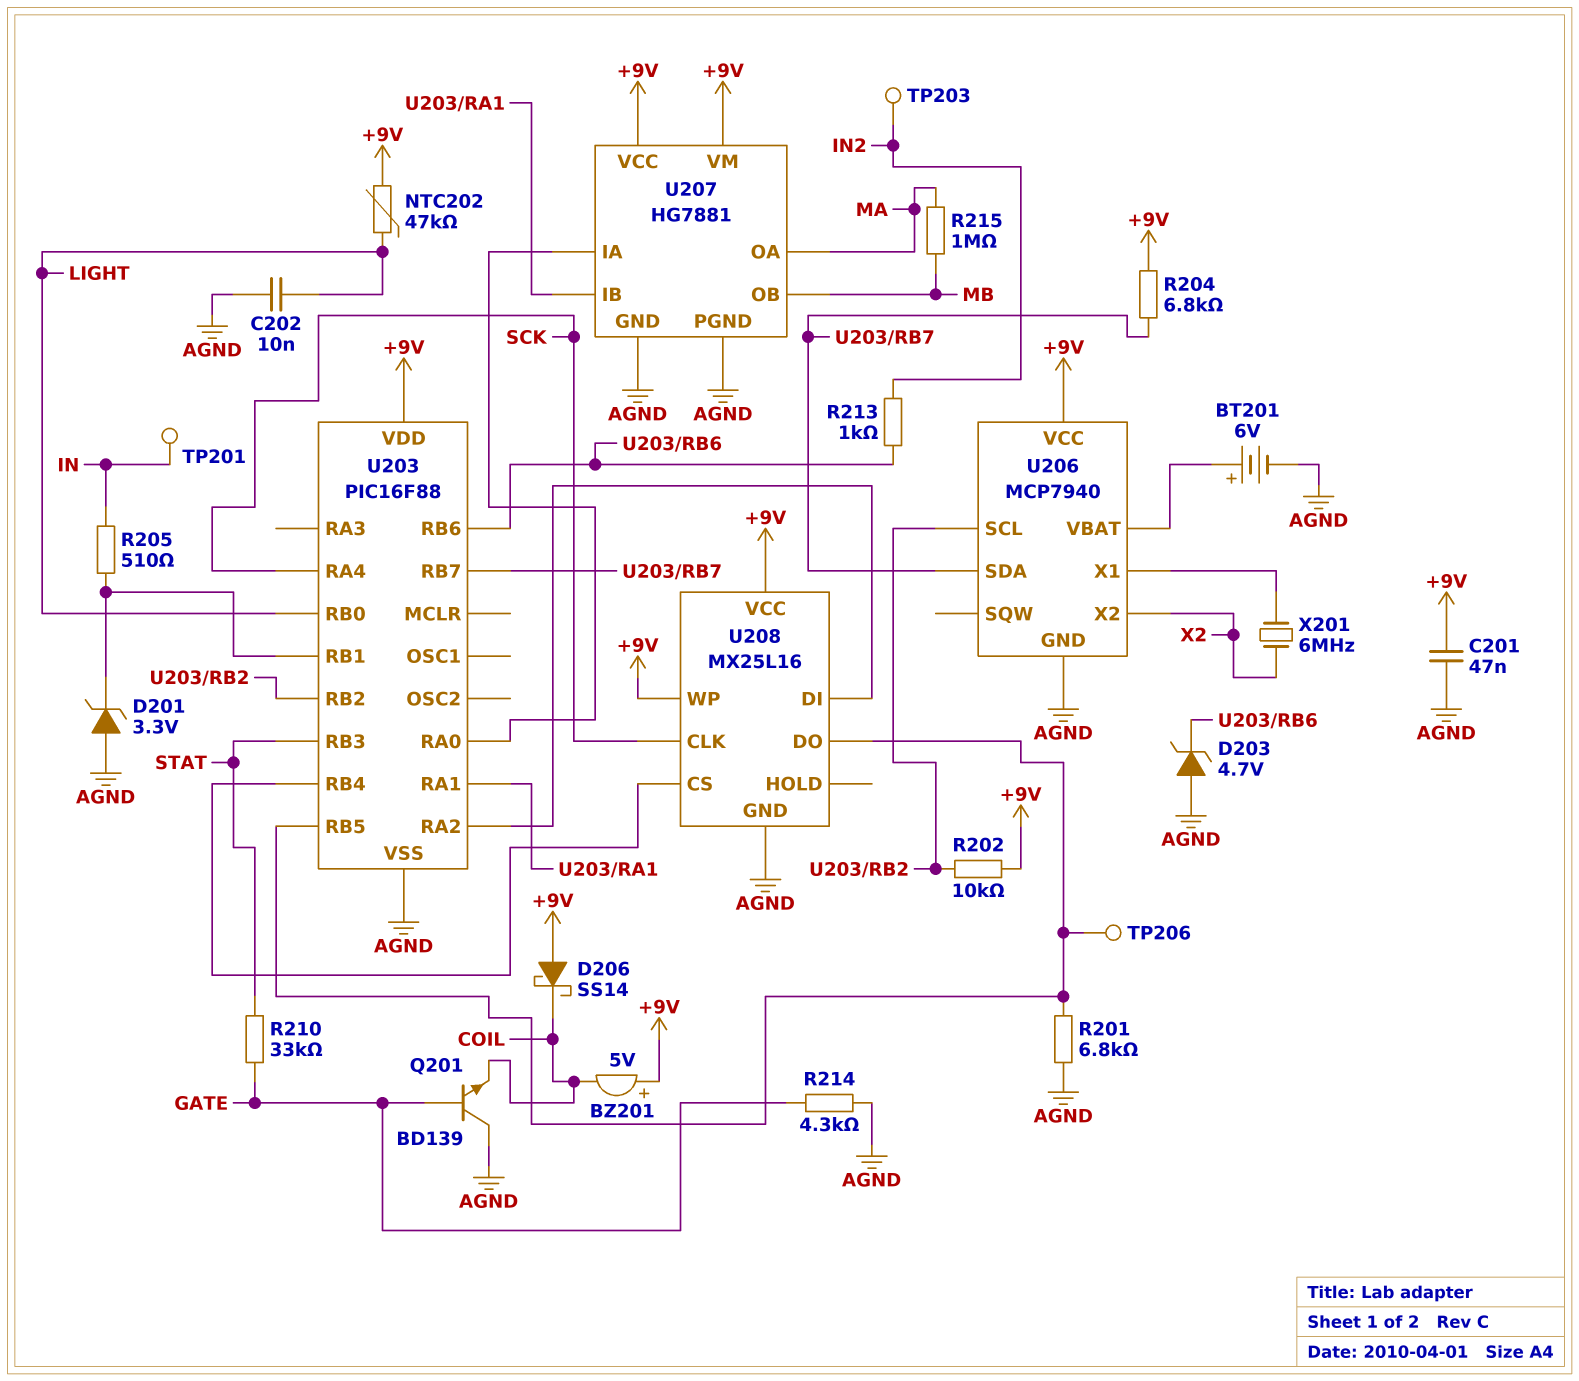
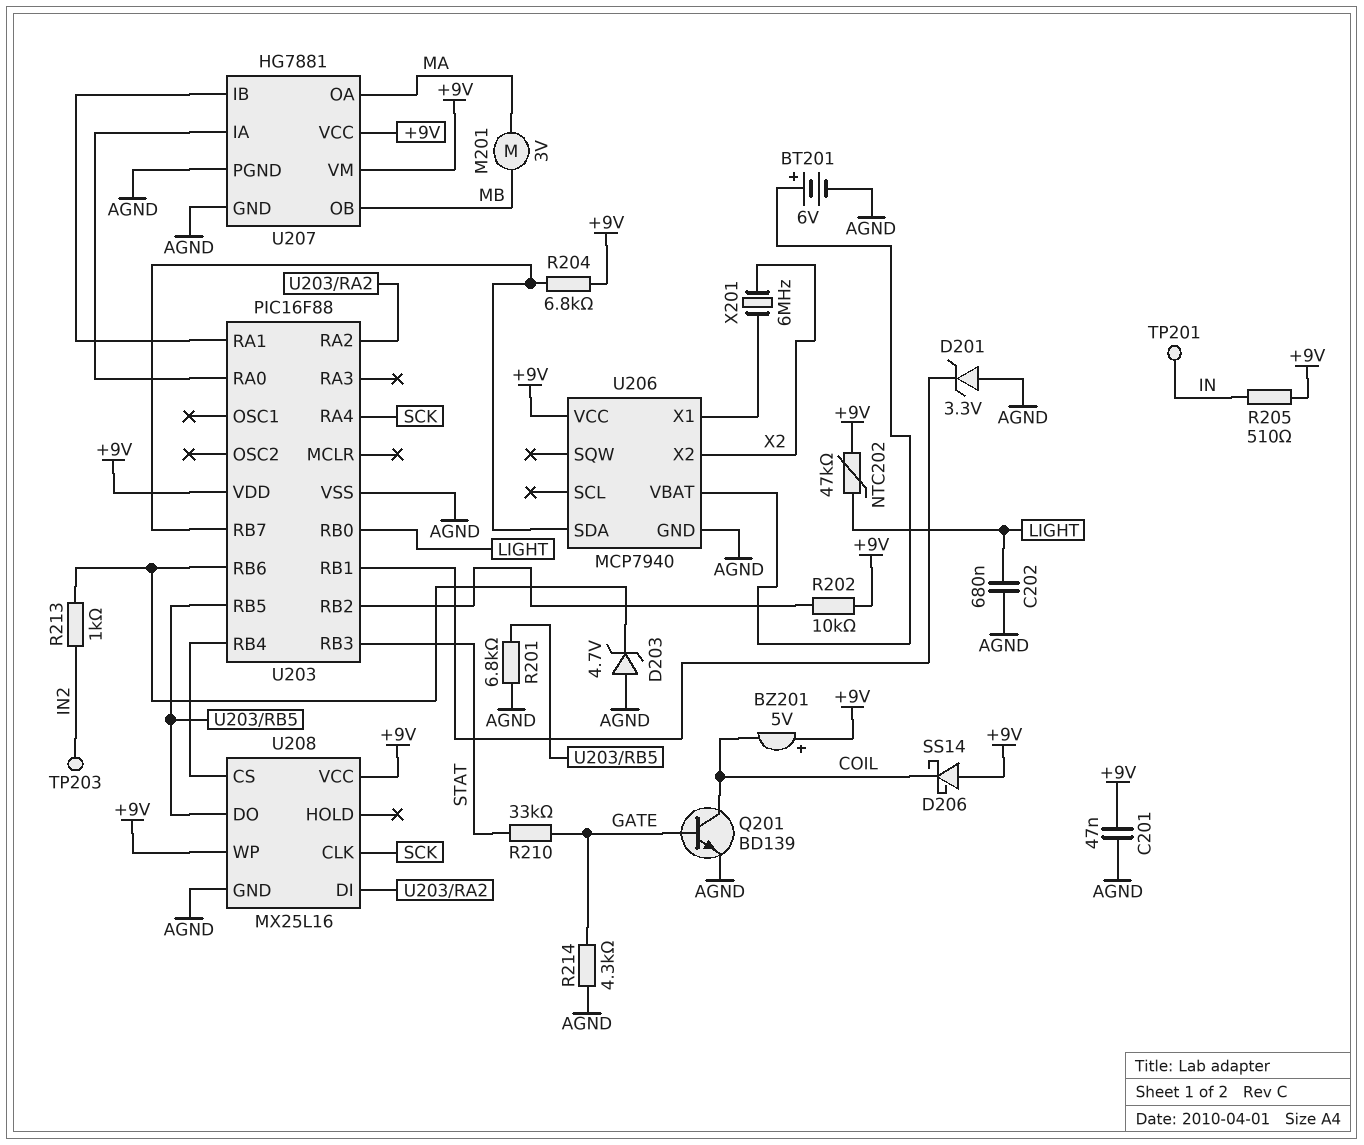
C202: 10nF (AGND, LIGHT) -> 680nF (AGND, LIGHT)
M201: none -> motor 3V (MA, MB)
Q201: NPN BD139 (B GATE, C AGND, E COIL) -> NPN BD139 (B GATE, C COIL, E AGND)
R205: 510 (IN, U203/RB1) -> 510 (+9V, IN)
R215: 1M (MA, MB) -> none
TP206: test point (U203/RB5) -> none
U206 pin SCL: U203/RB2 -> none

